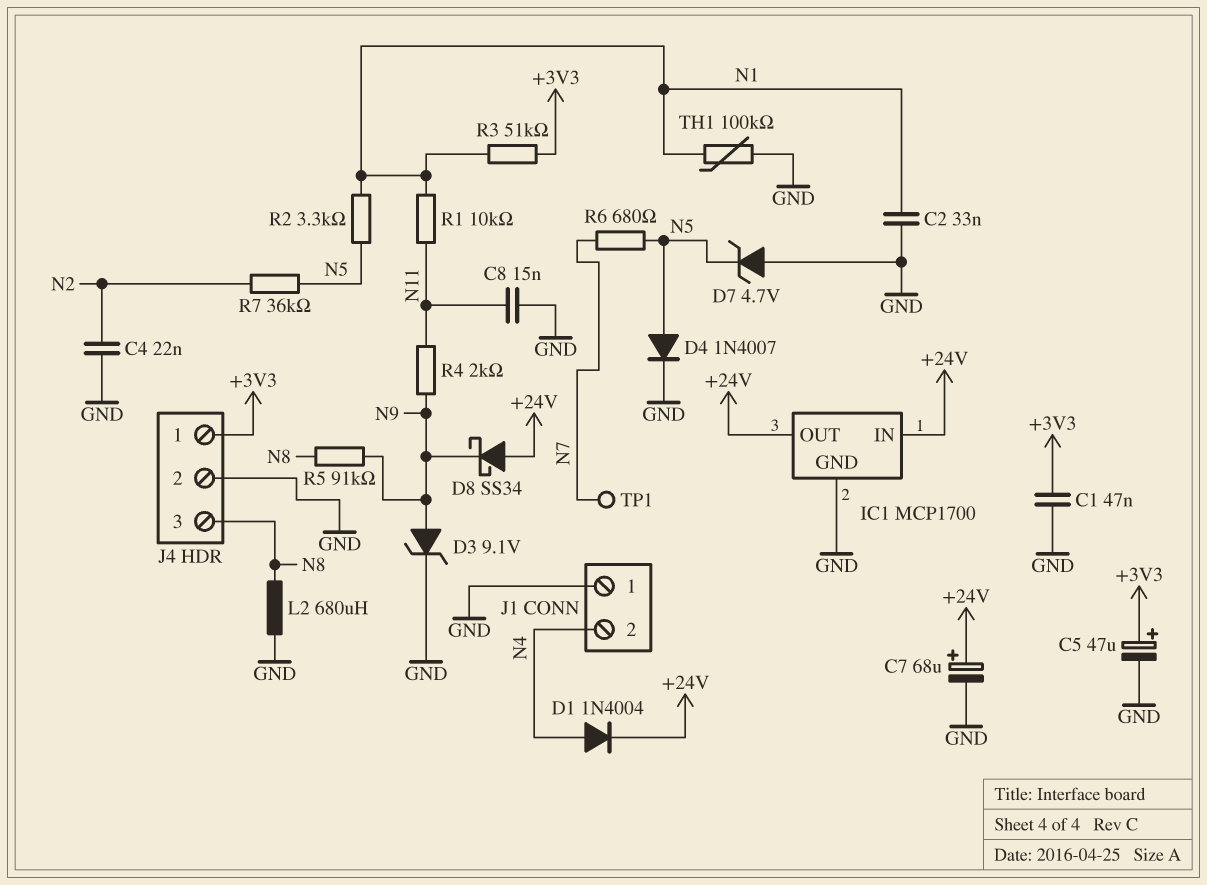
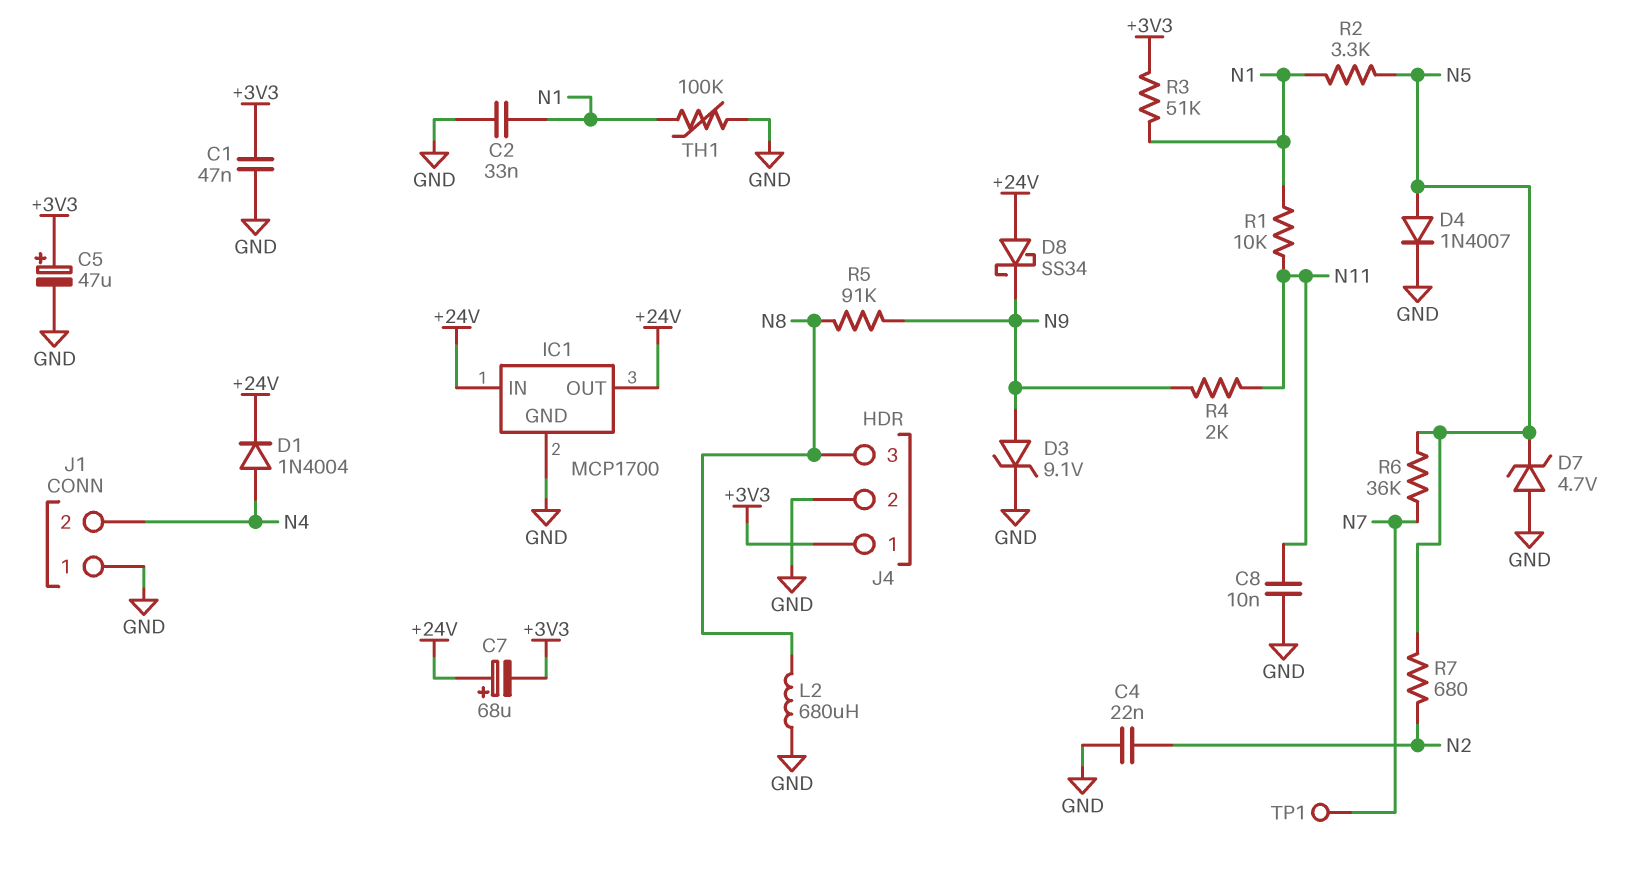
C7: 68uF (plus +24V, minus GND) -> 68uF (plus +24V, minus +3V3)
C8: 15nF (GND, N11) -> 10nF (GND, N11)
R6: 680 (N5, N7) -> 36k (N5, N7)
R7: 36k (N2, N5) -> 680 (N2, N5)

